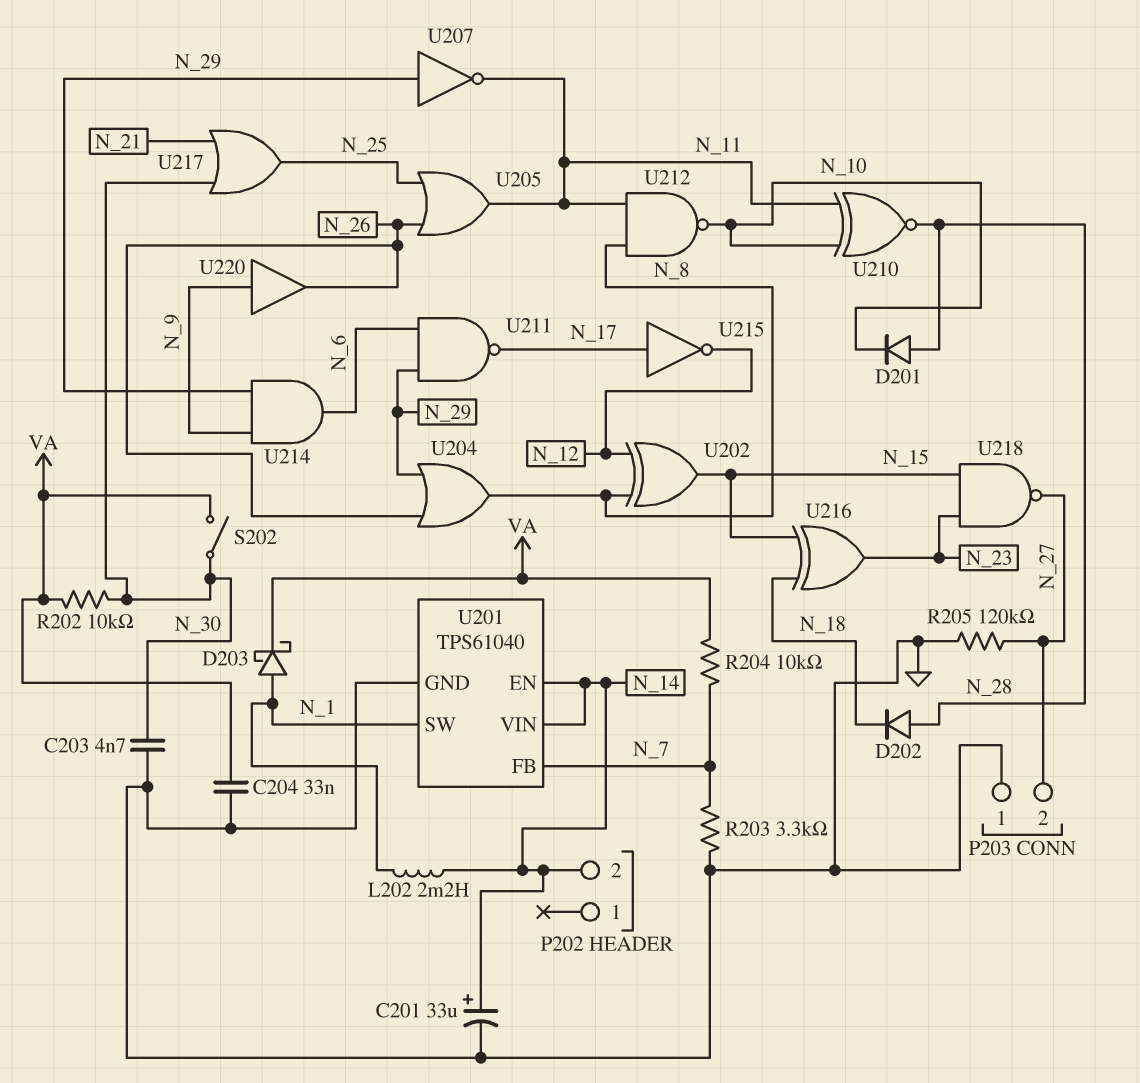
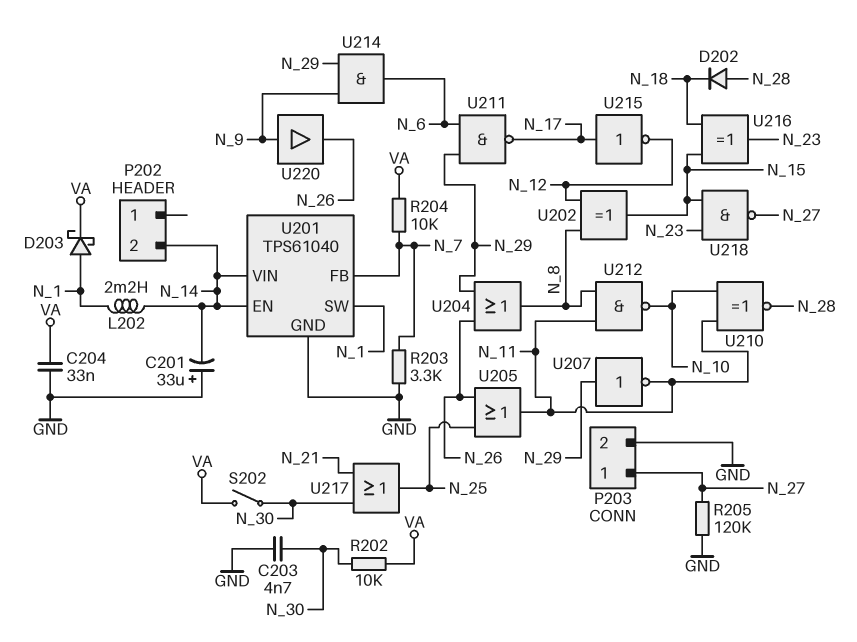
C201: 33uF (plus N_14, minus GND) -> 33uF (plus GND, minus N_14)
D201: diode (A N_28, K N_10) -> none
P203 pin 1: GND -> N_27
P203 pin 2: N_27 -> GND

